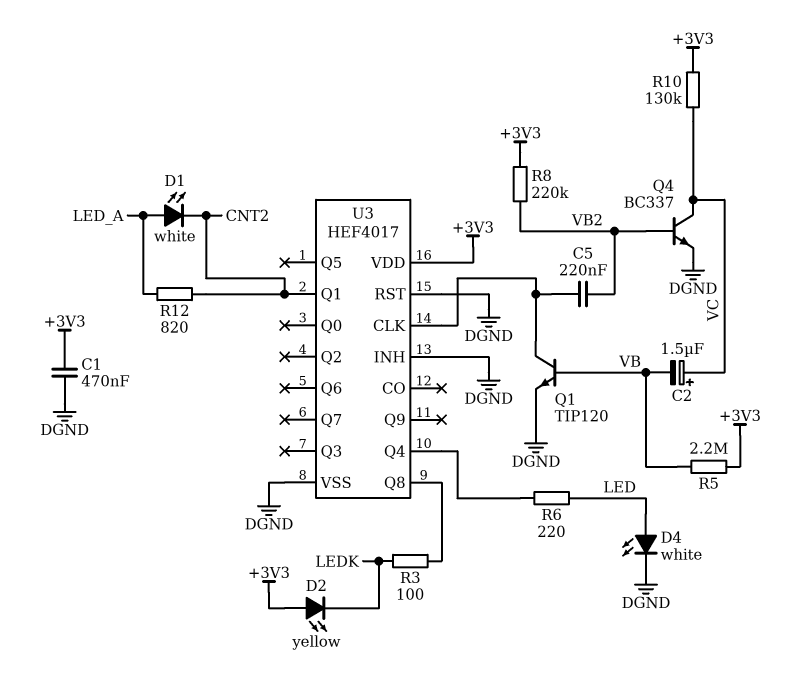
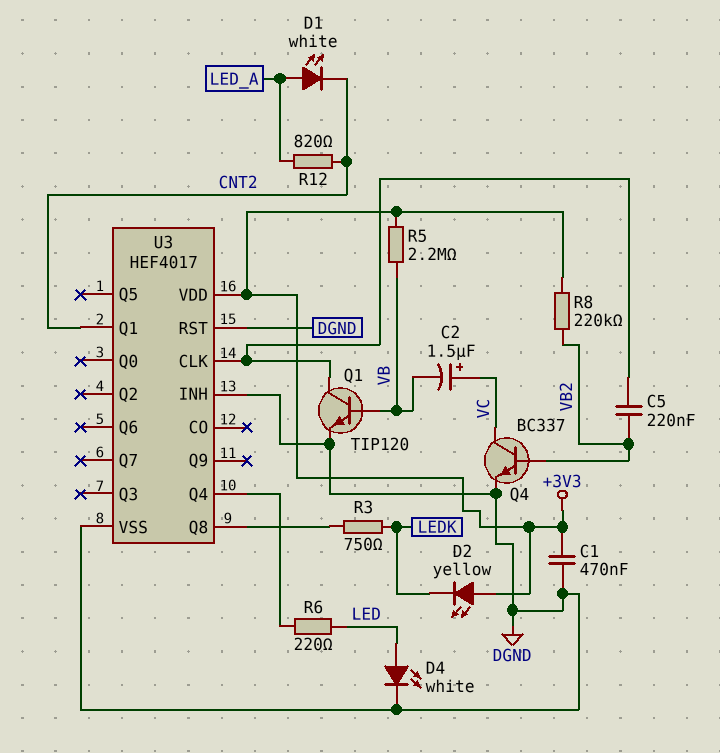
R3: 100 (LEDK, U3/Q8) -> 750 (LEDK, U3/Q8)
R10: 130k (+3V3, VC) -> none

